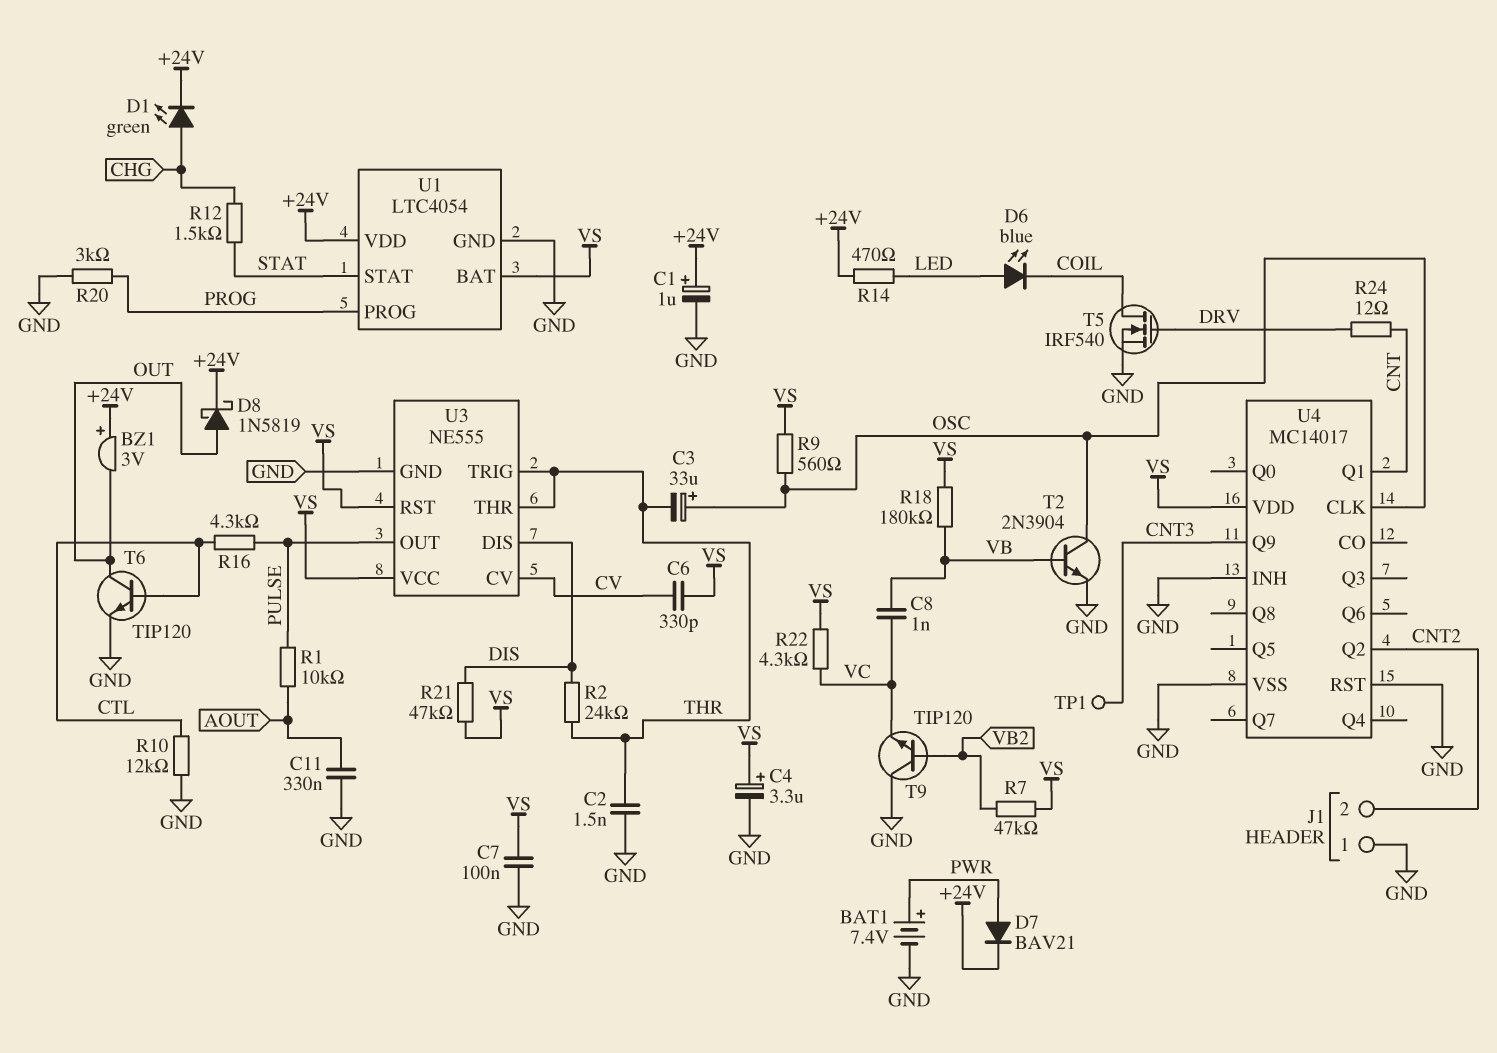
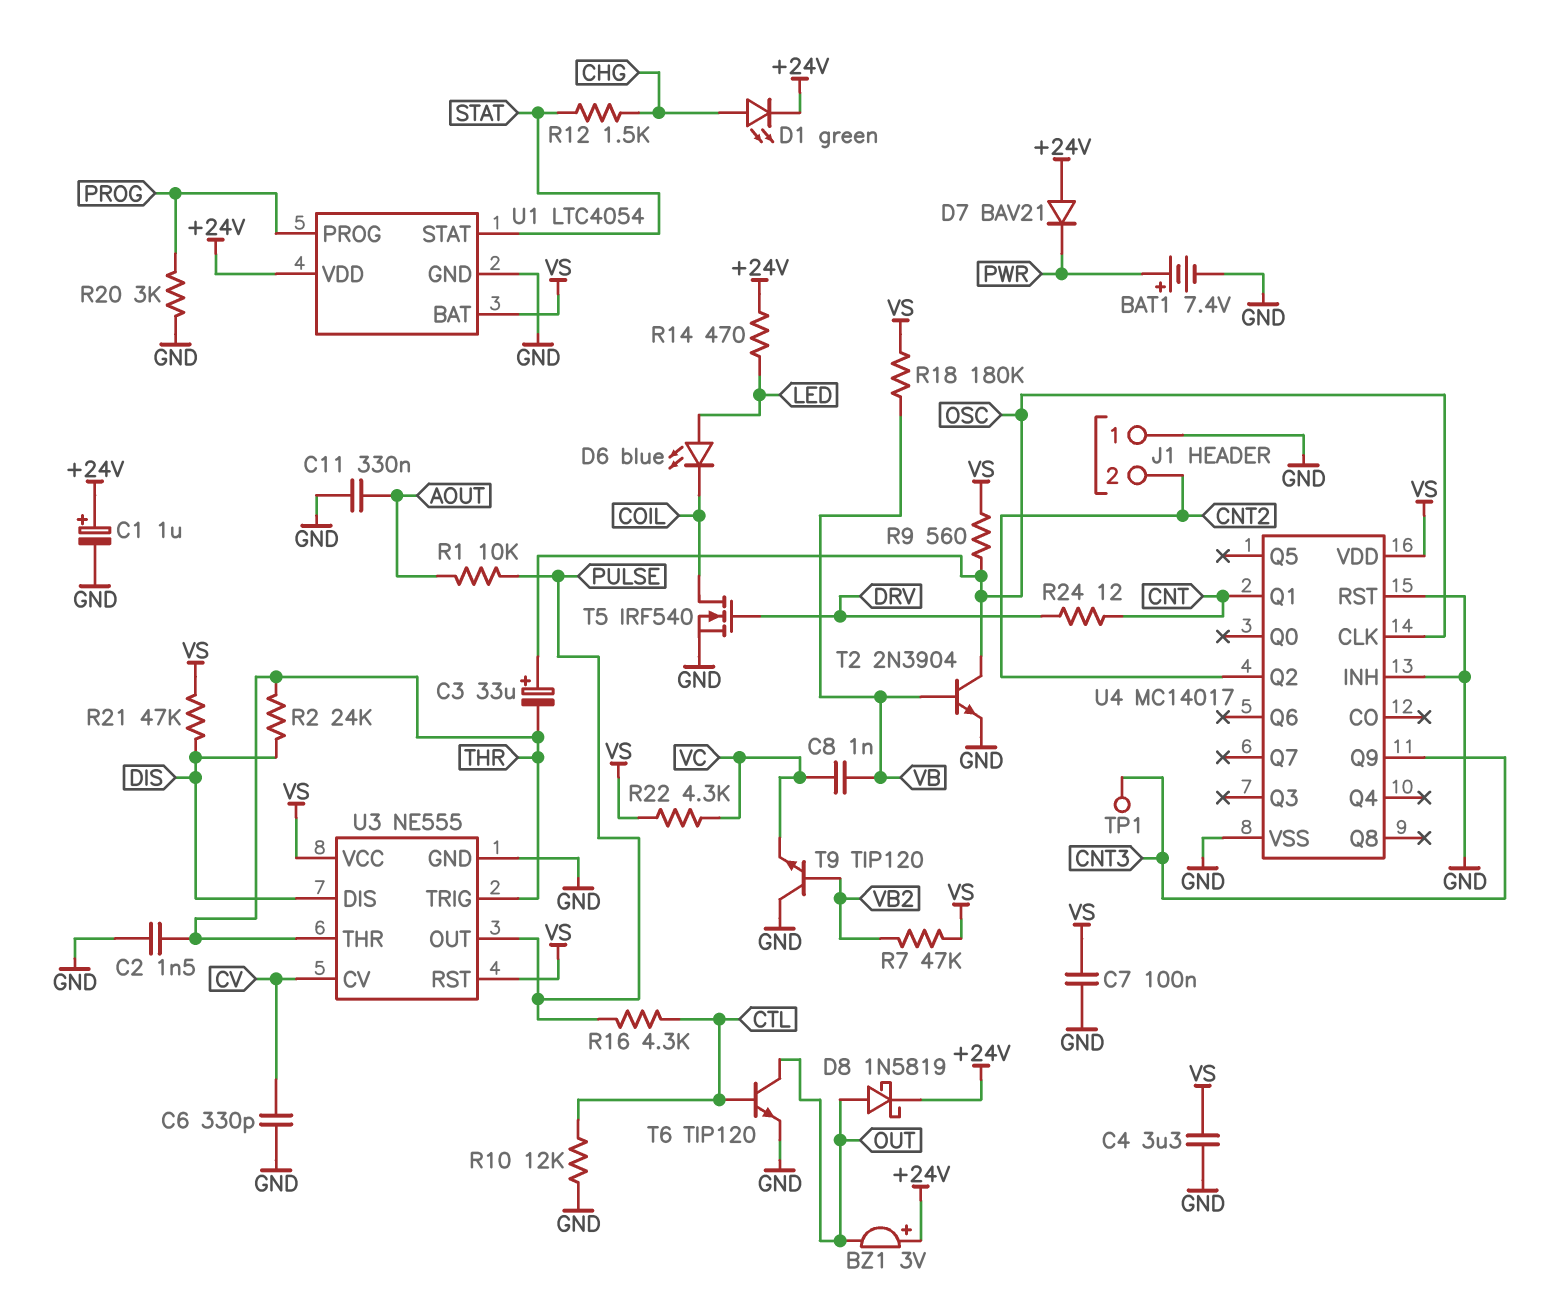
C4: 3.3uF (plus VS, minus GND) -> 3.3uF (GND, VS)
C6: 330pF (CV, VS) -> 330pF (CV, GND)
D7: diode BAV21 (A PWR, K +24V) -> diode BAV21 (A +24V, K PWR)

